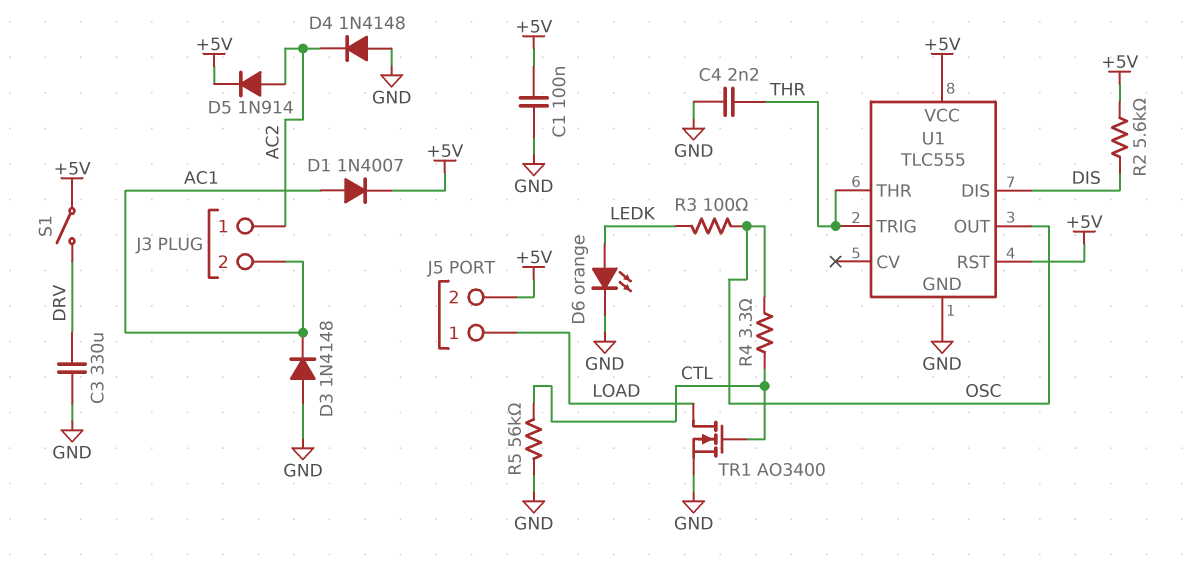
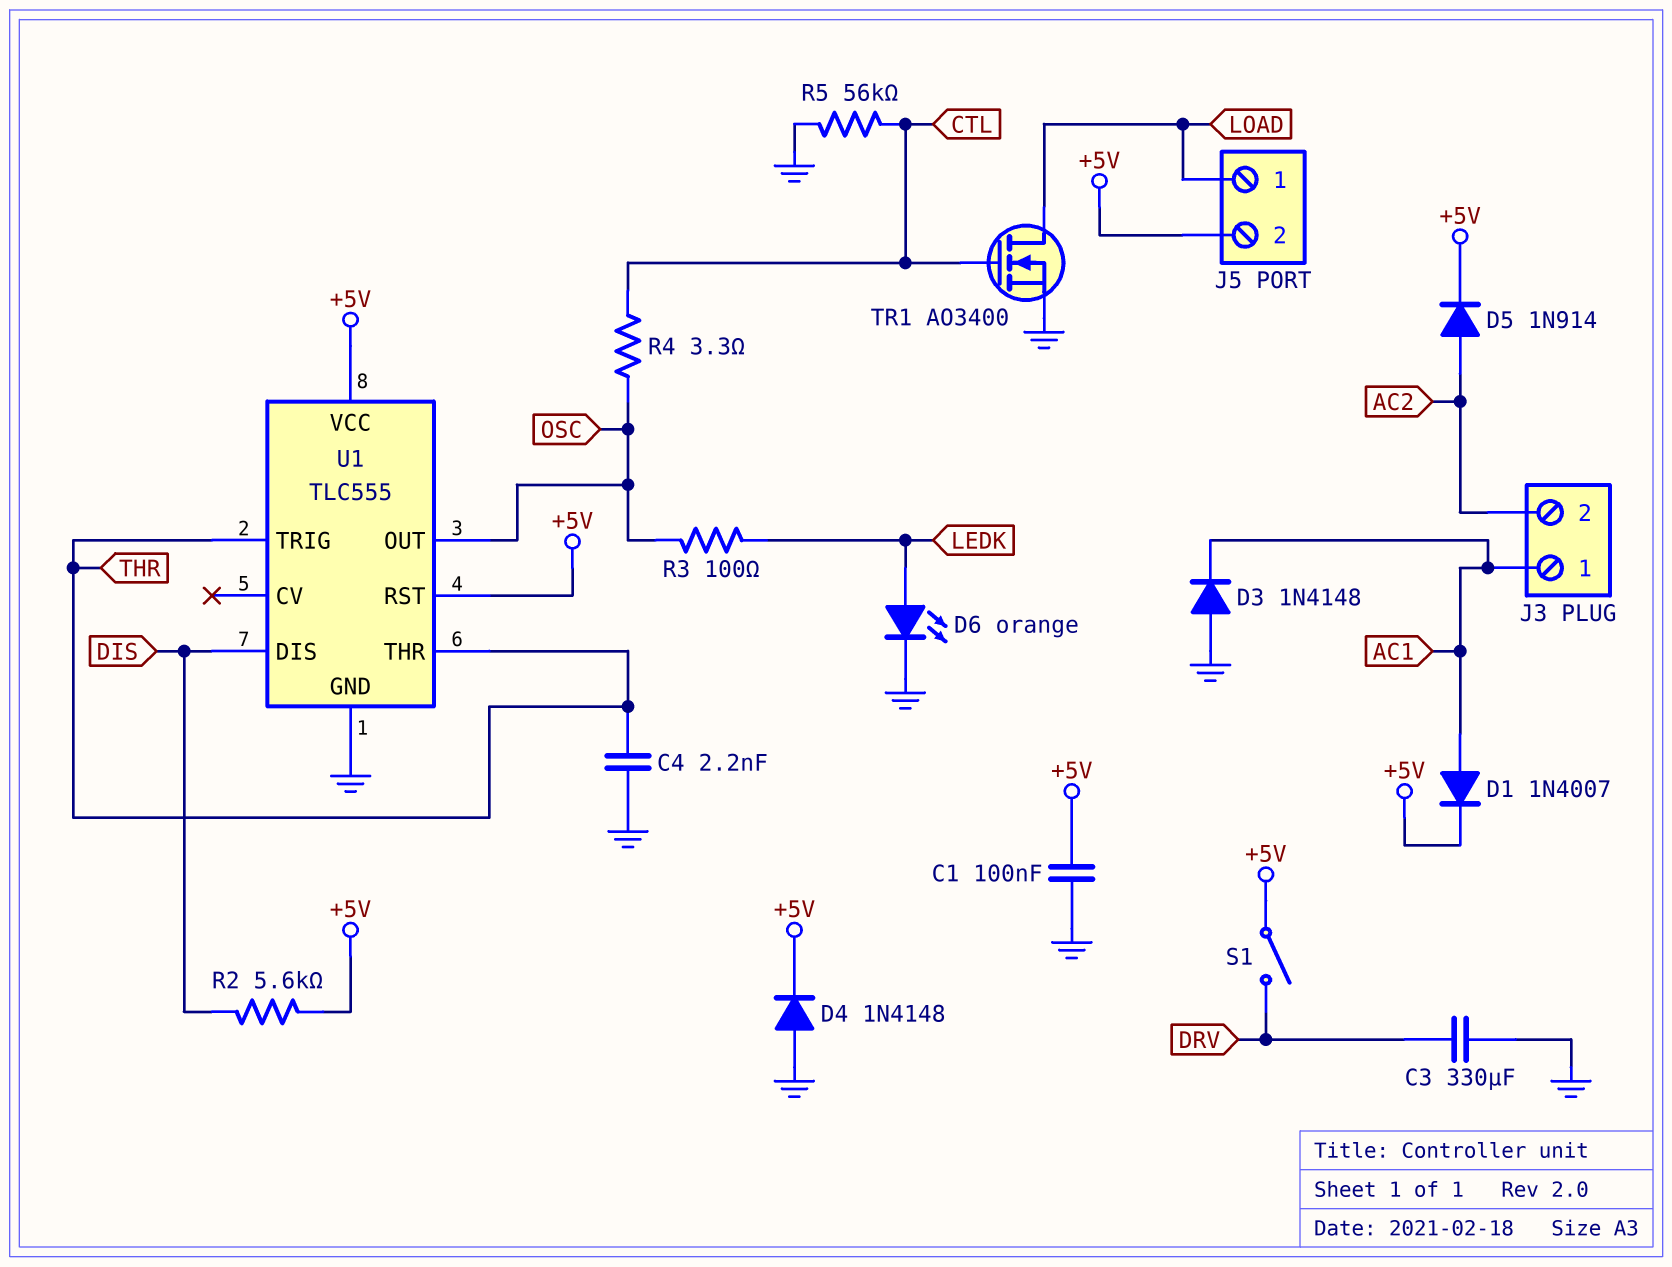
D4: diode 1N4148 (A GND, K AC2) -> diode 1N4148 (A GND, K +5V)
J3 pin 1: AC2 -> AC1
J3 pin 2: AC1 -> AC2

